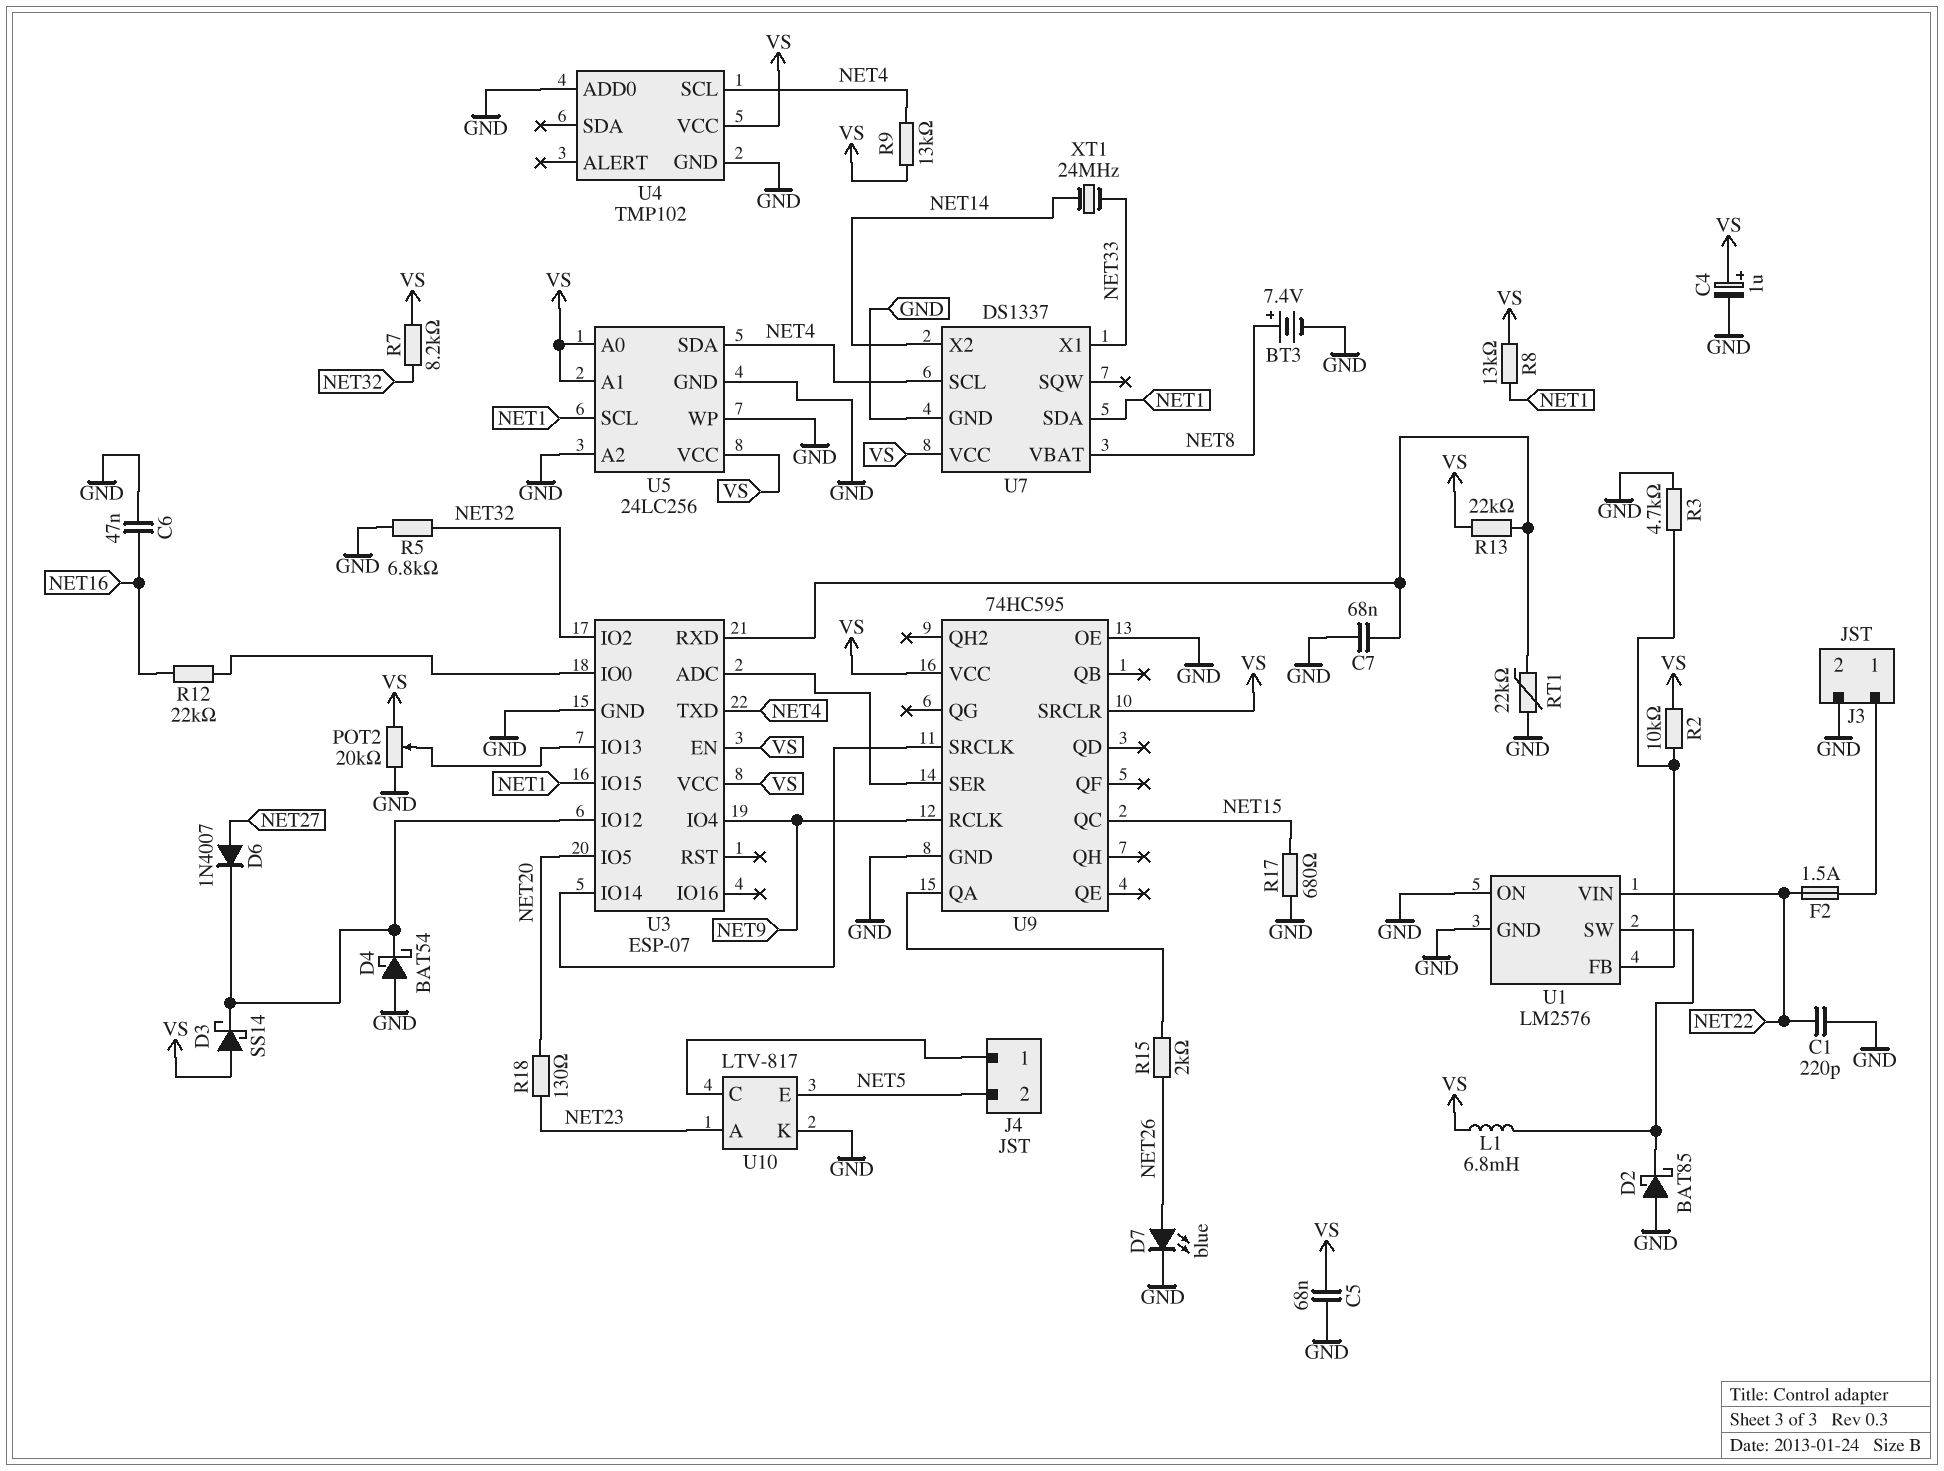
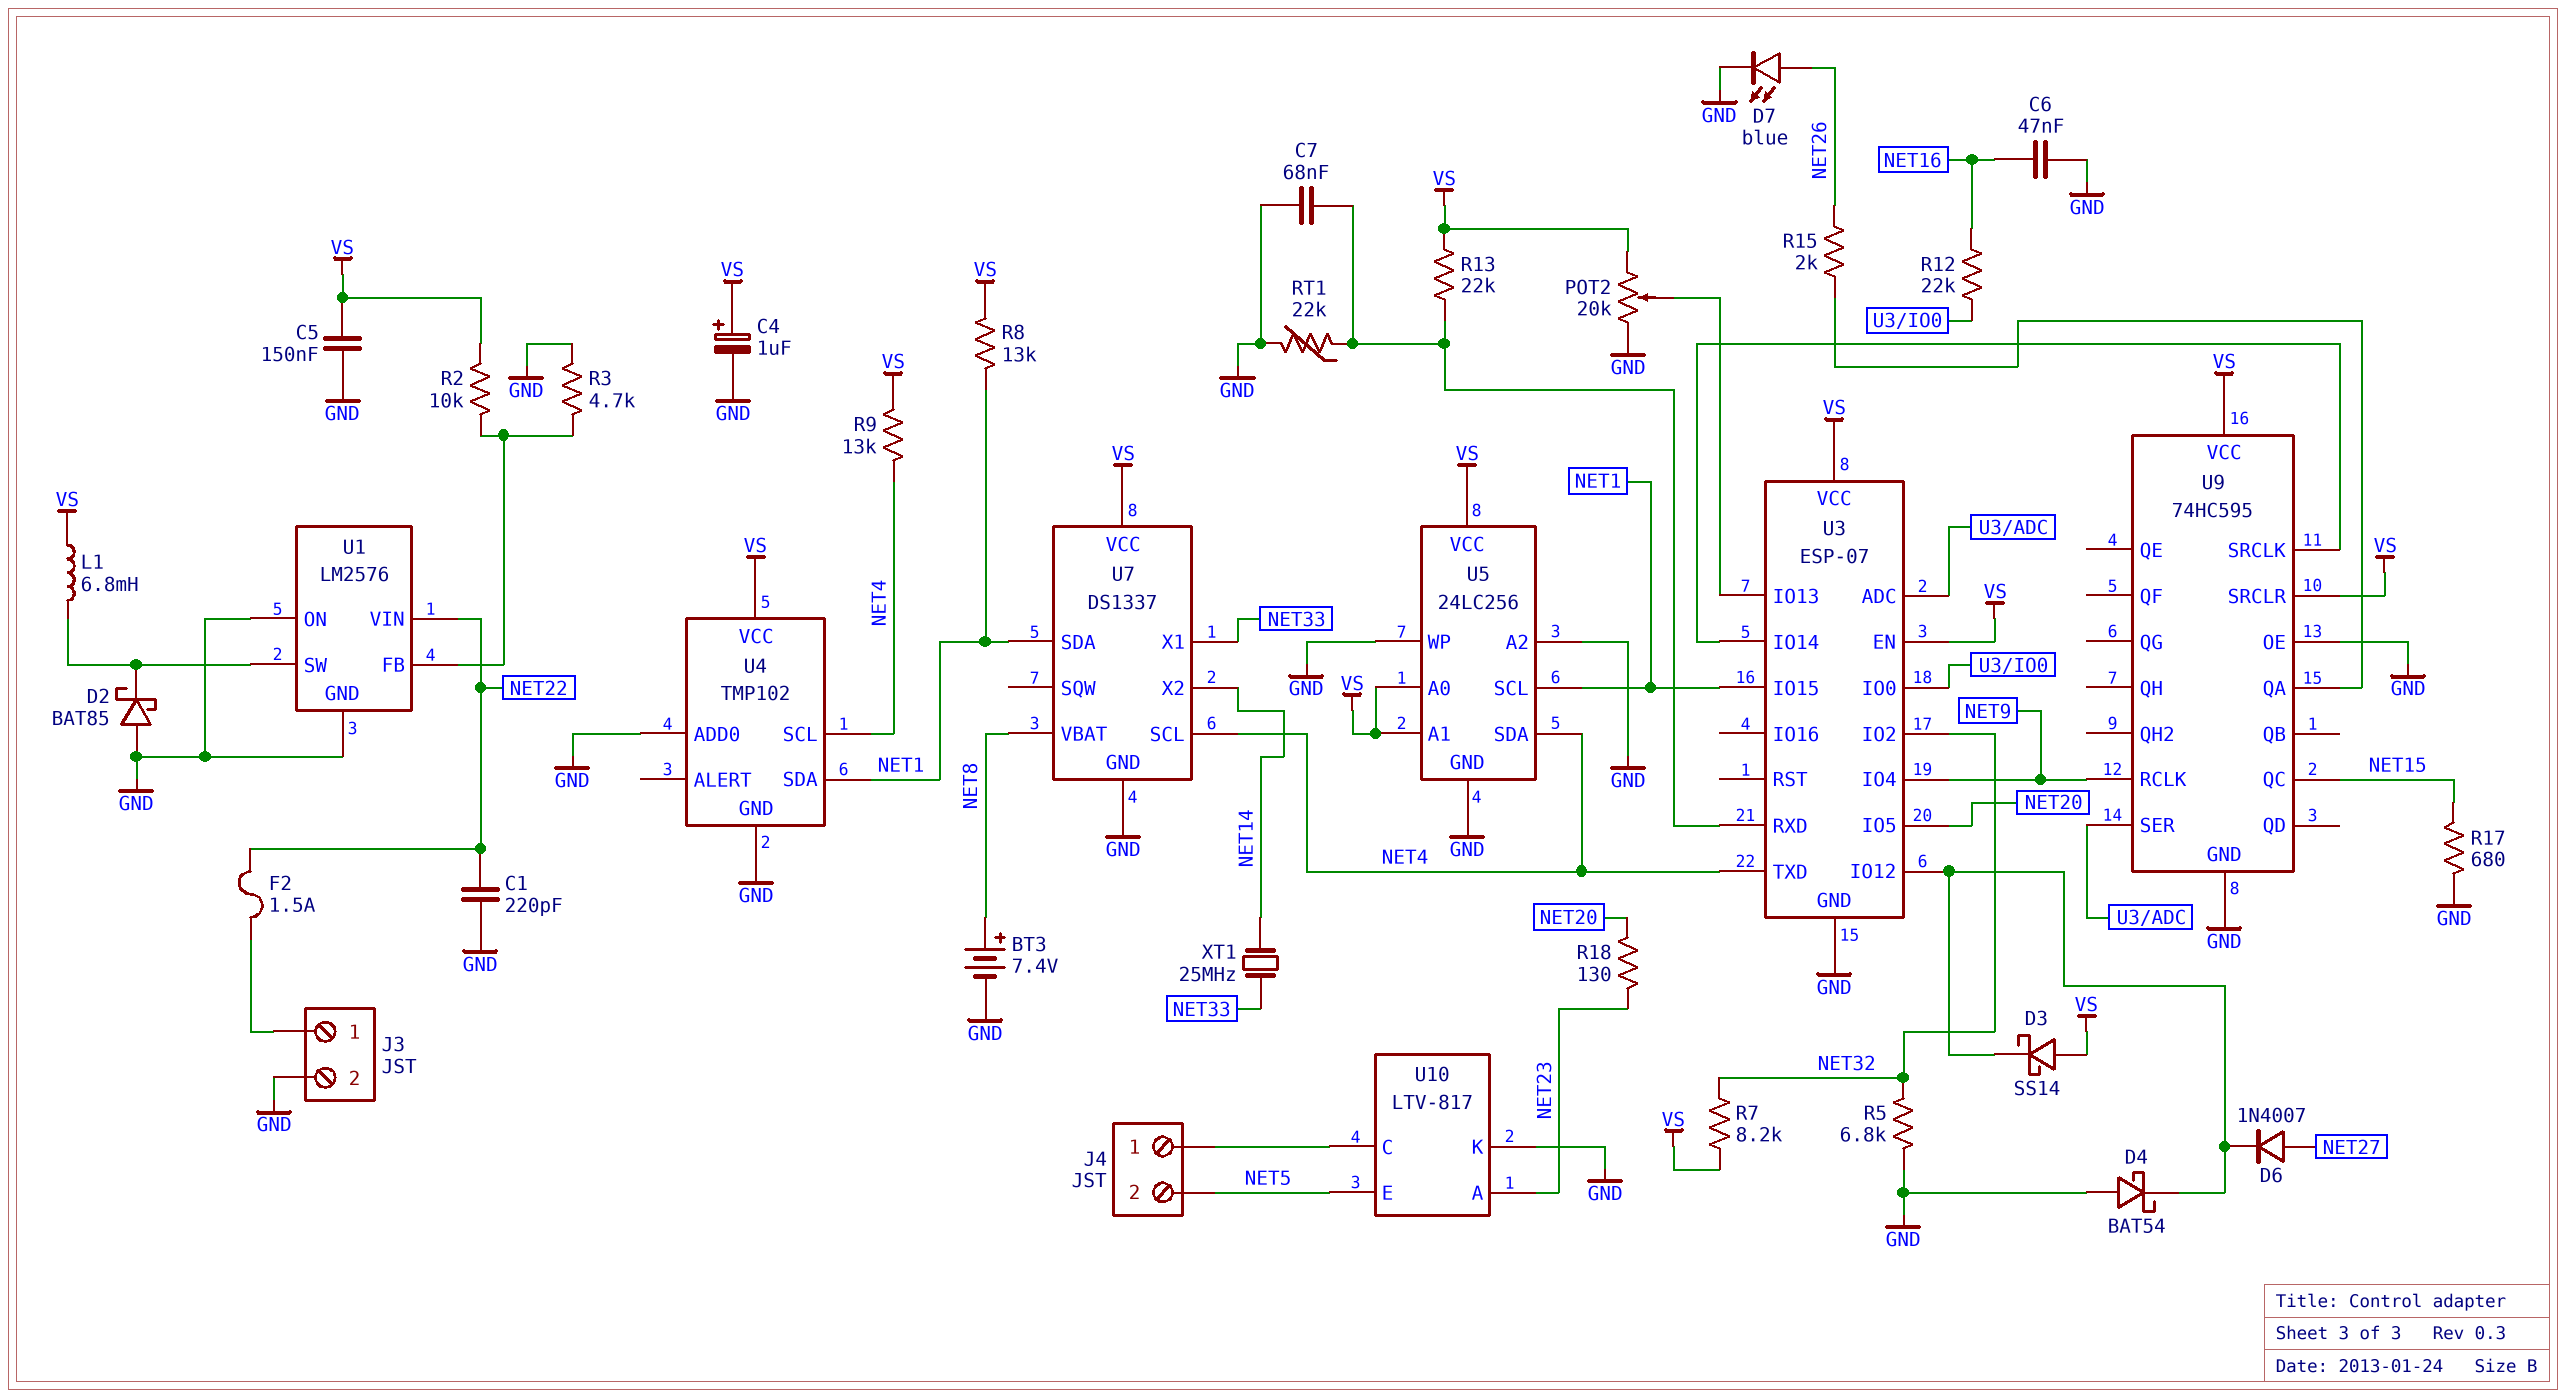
C5: 68nF (GND, VS) -> 150nF (GND, VS)
U4 pin SDA: none -> NET1
XT1: 24MHz (NET14, NET33) -> 25MHz (NET14, NET33)

